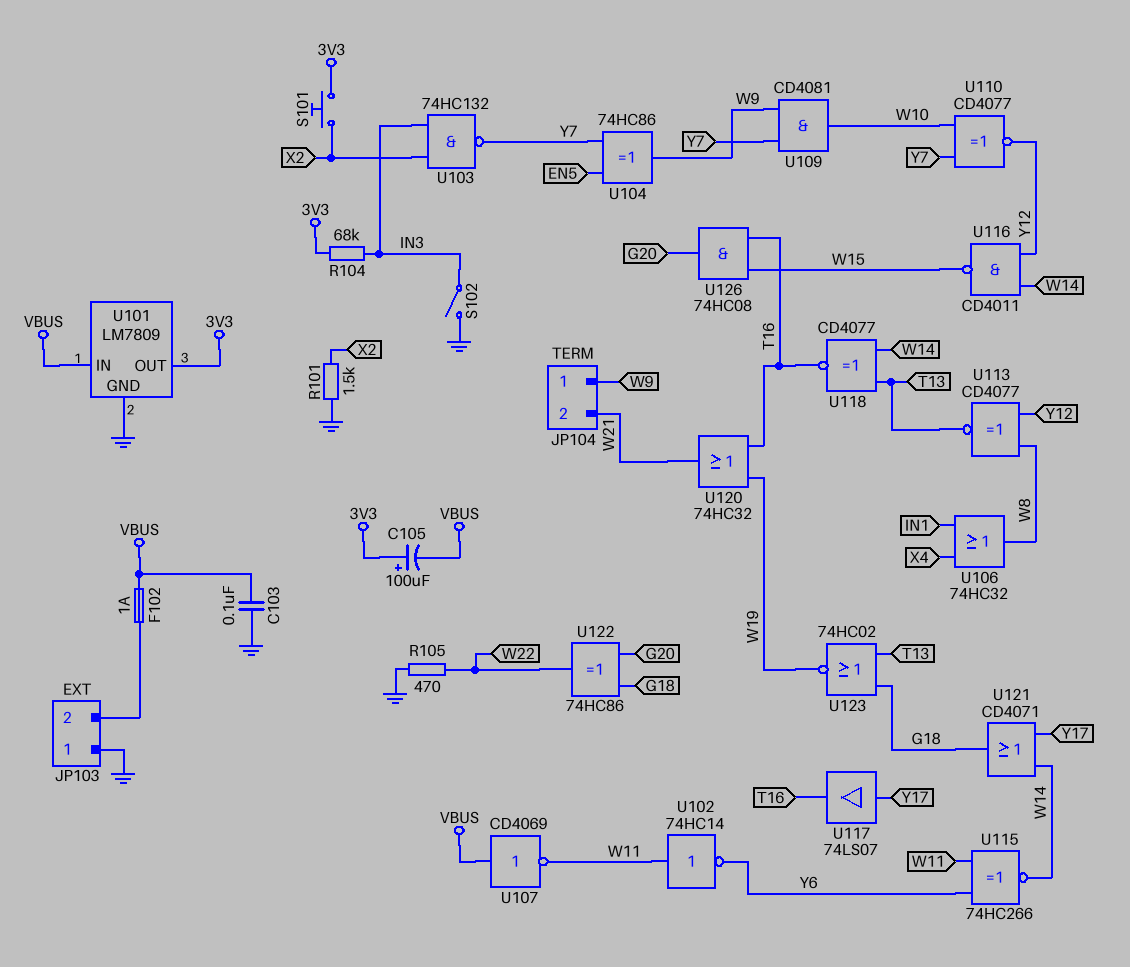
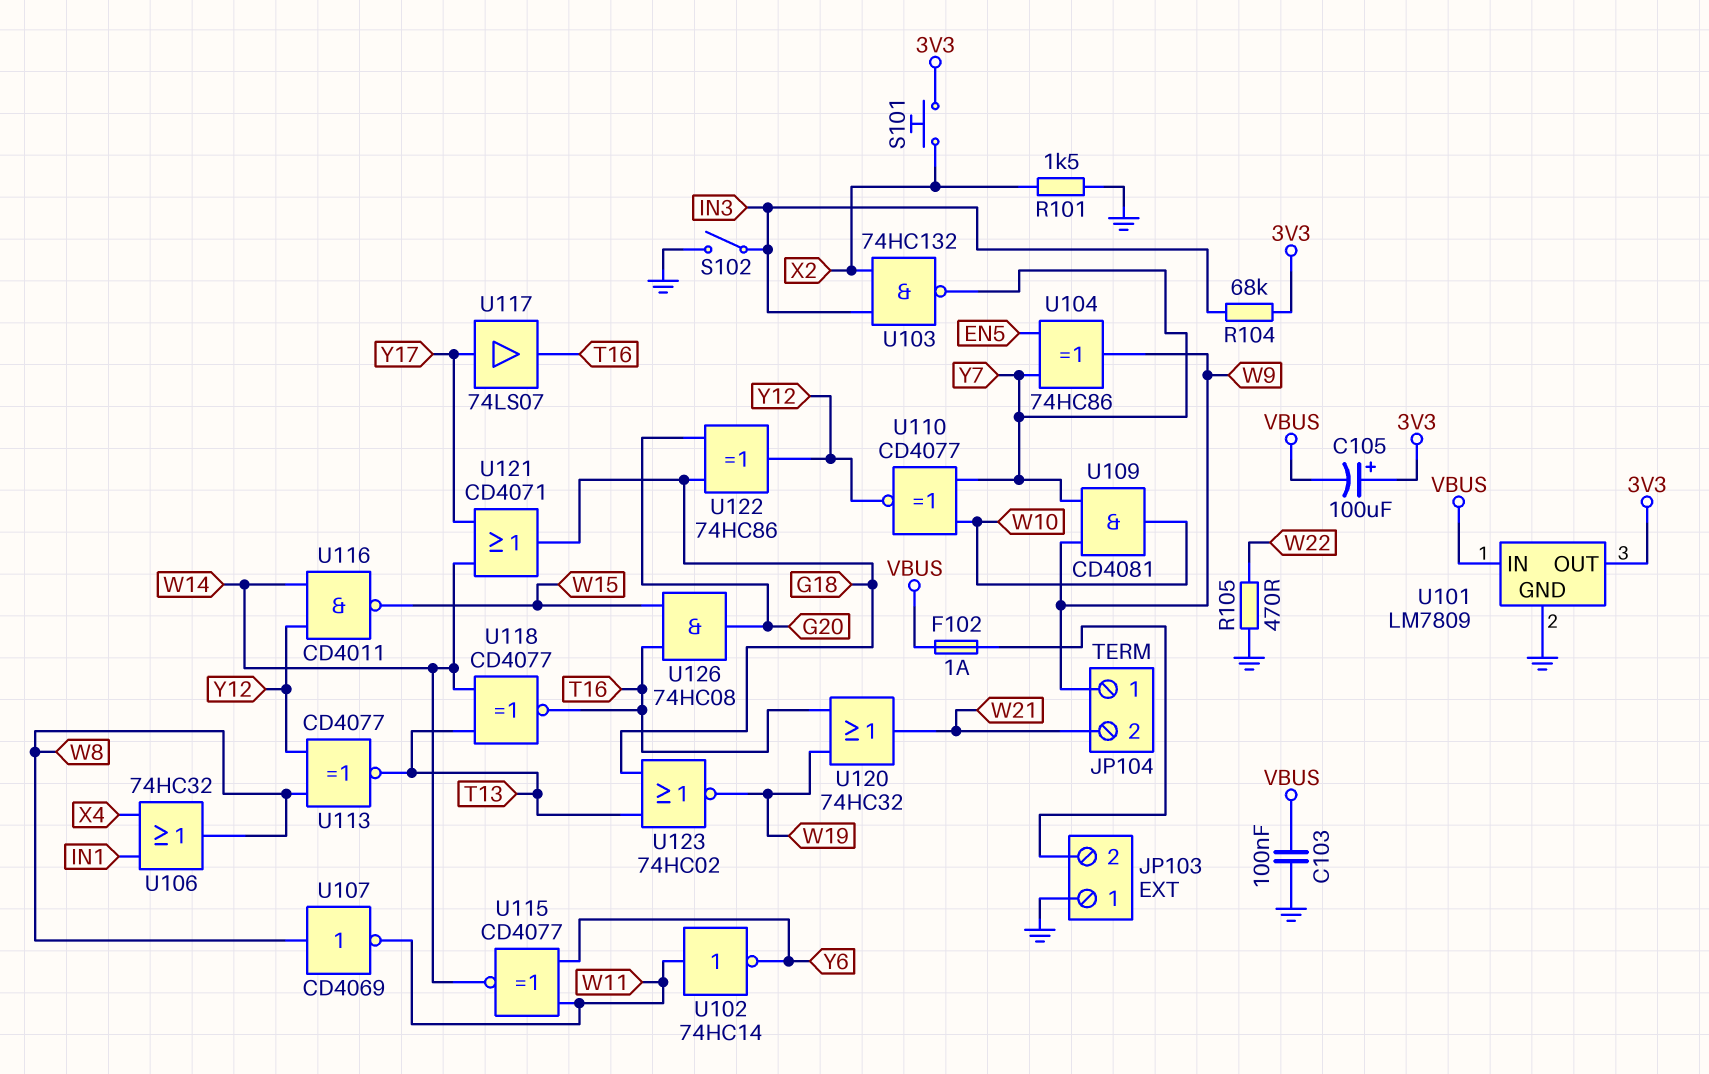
U107: NOT CD4069 (in VBUS, out W11) -> NOT CD4069 (in W8, out W11)
U115: XNOR 74HC266 (in W11, in Y6, out W14) -> XNOR CD4077 (in W11, in Y6, out W14)
U122: XOR 74HC86 (in G18, in G20, out W22) -> XOR 74HC86 (in G18, in G20, out Y12)

